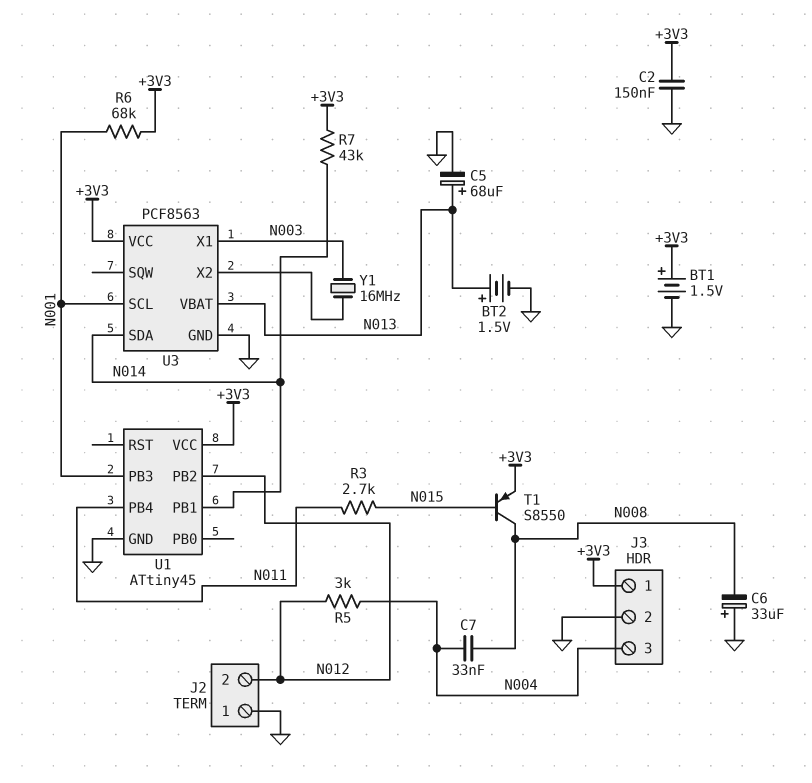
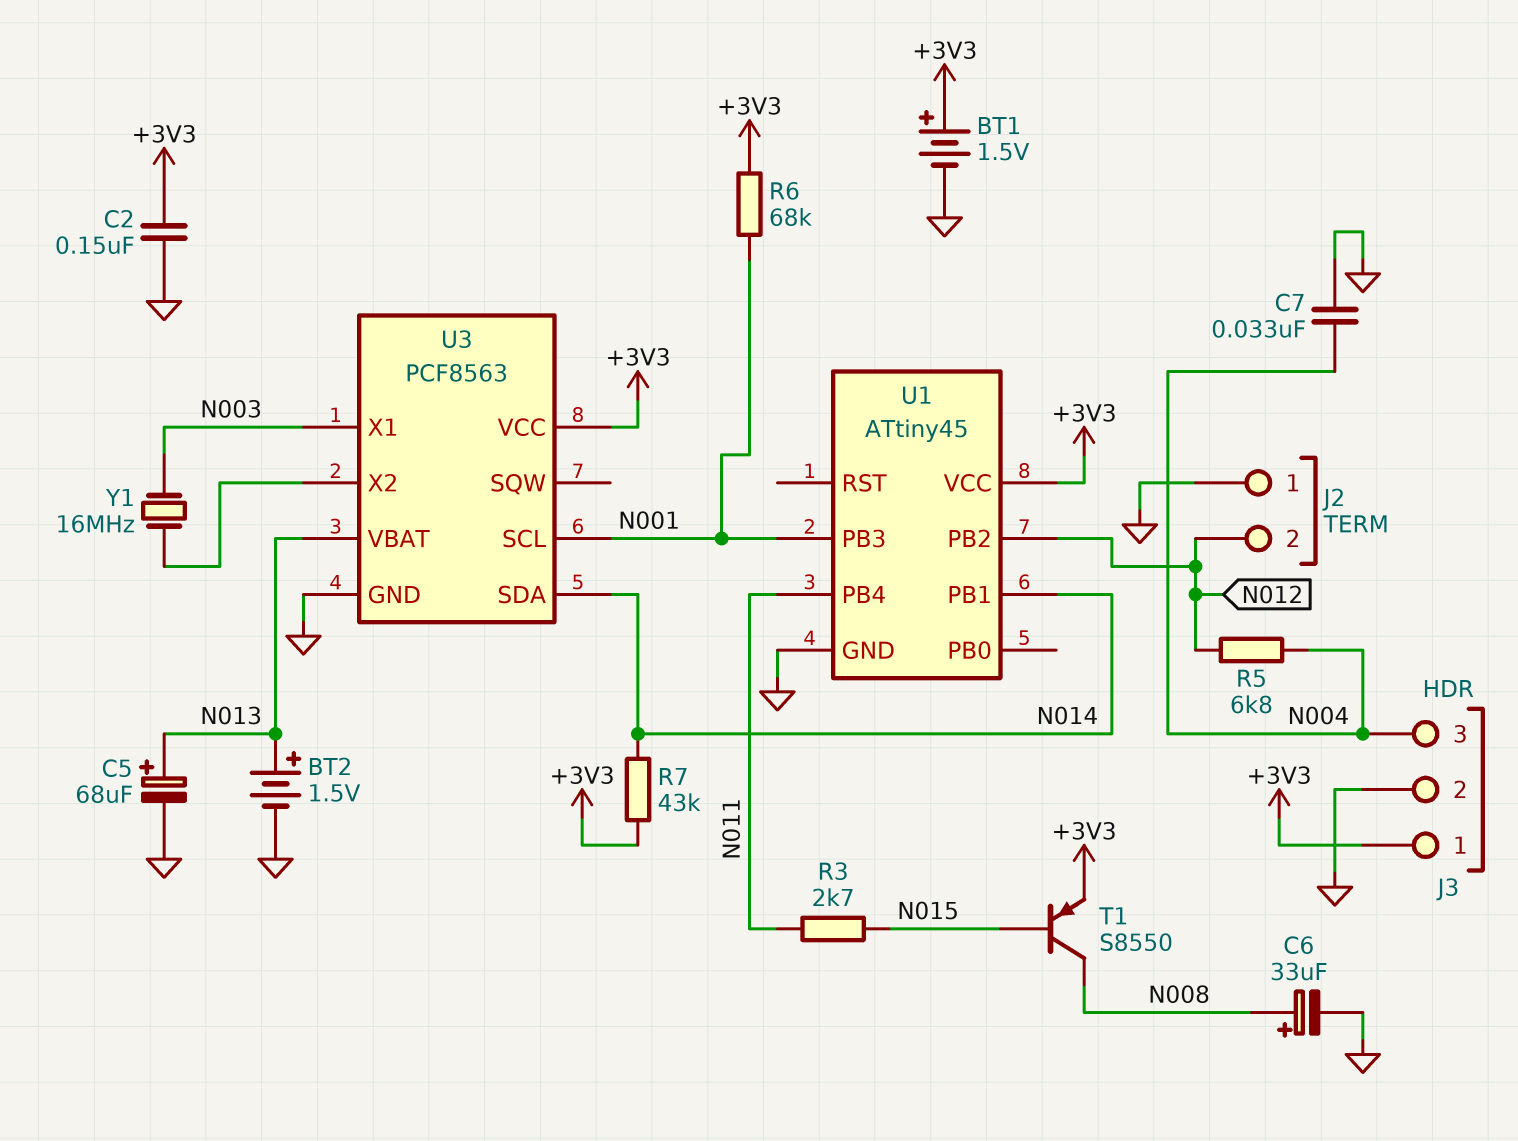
C6: 33uF (plus GND, minus N008) -> 33uF (plus N008, minus GND)
C7: 33nF (N004, N008) -> 33nF (GND, N004)
R5: 3k (N004, N012) -> 6.8k (N004, N012)

